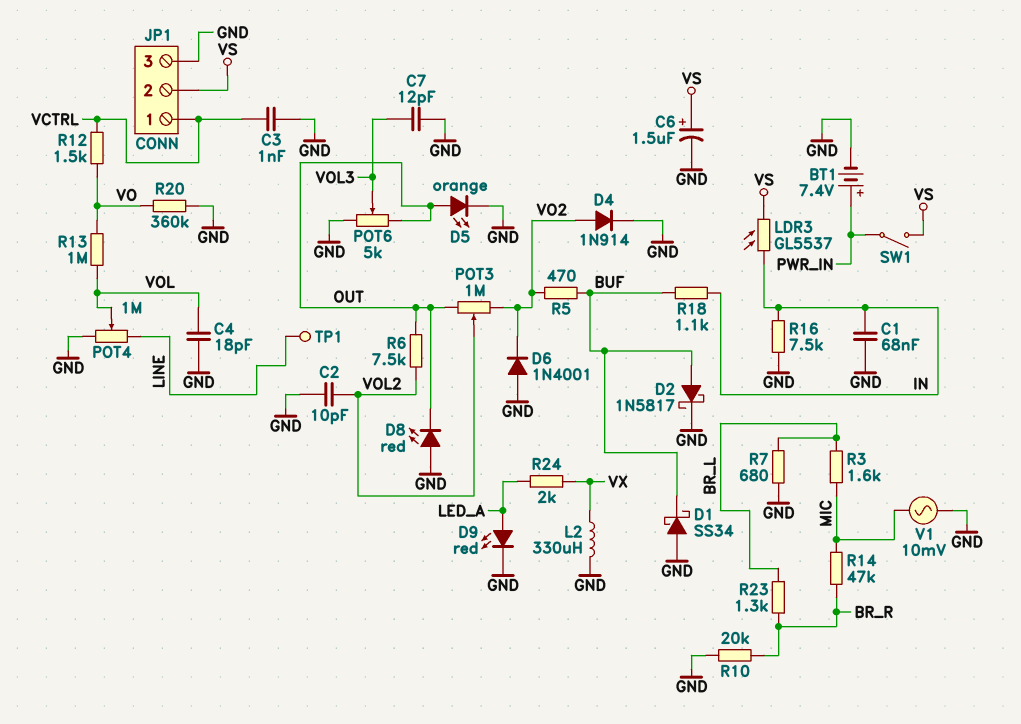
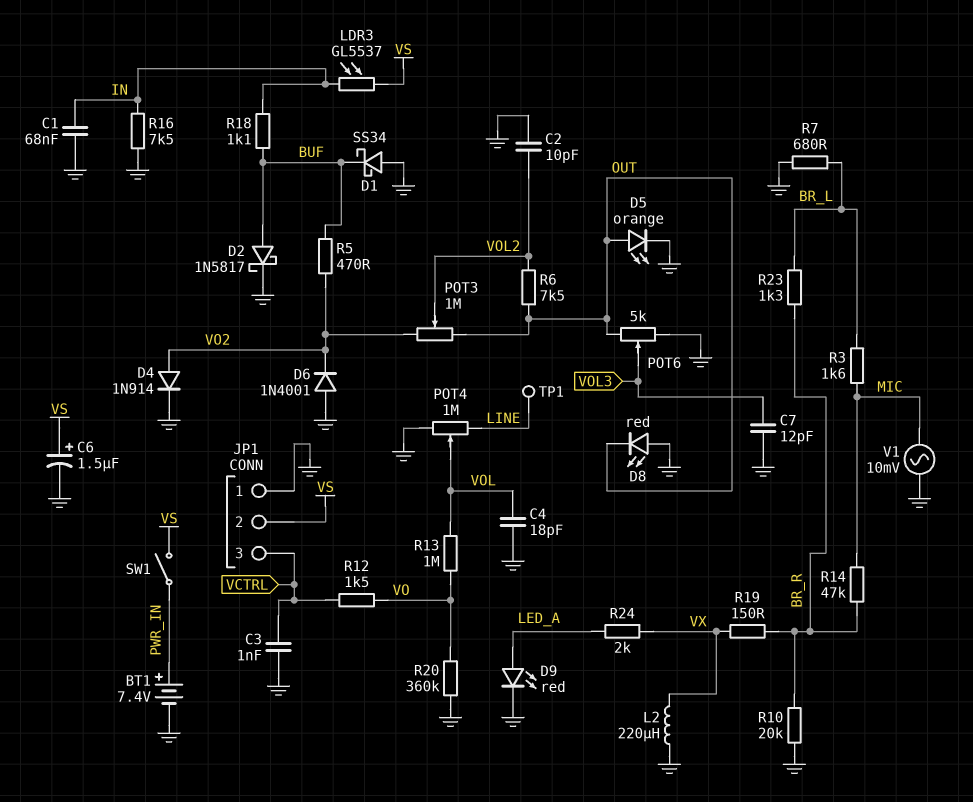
JP1 pin 1: VCTRL -> GND
JP1 pin 3: GND -> VCTRL
L2: 330uH (GND, VX) -> 220uH (GND, VX)
R19: none -> 150 (BR_R, VX)

